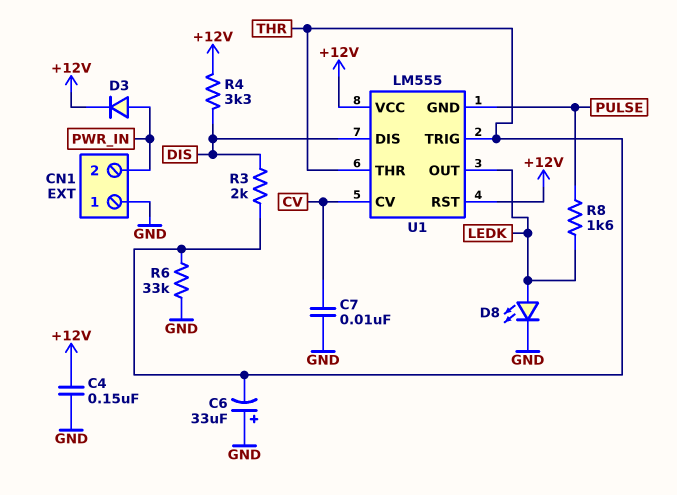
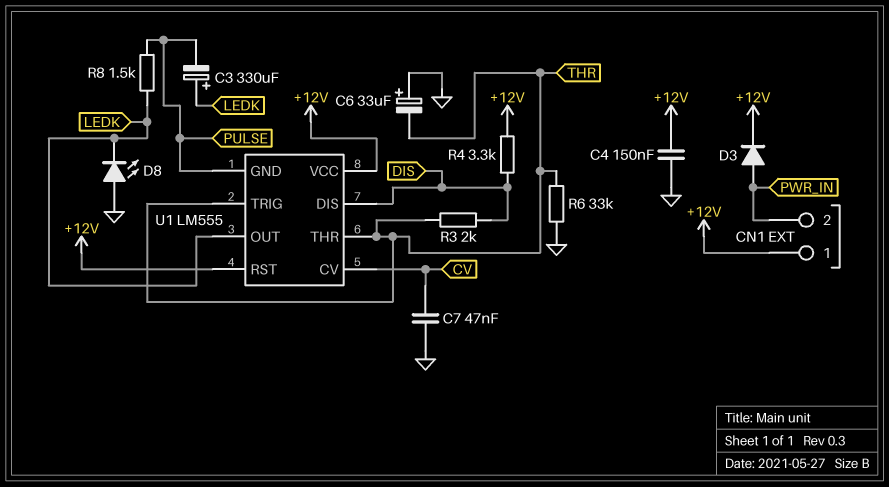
C3: none -> 330uF (plus LEDK, minus PULSE)
C7: 10nF (CV, GND) -> 47nF (CV, GND)
CN1 pin 1: GND -> +12V
D8: LED (A LEDK, K GND) -> LED (A GND, K LEDK)
R8: 1.6k (LEDK, PULSE) -> 1.5k (LEDK, PULSE)

